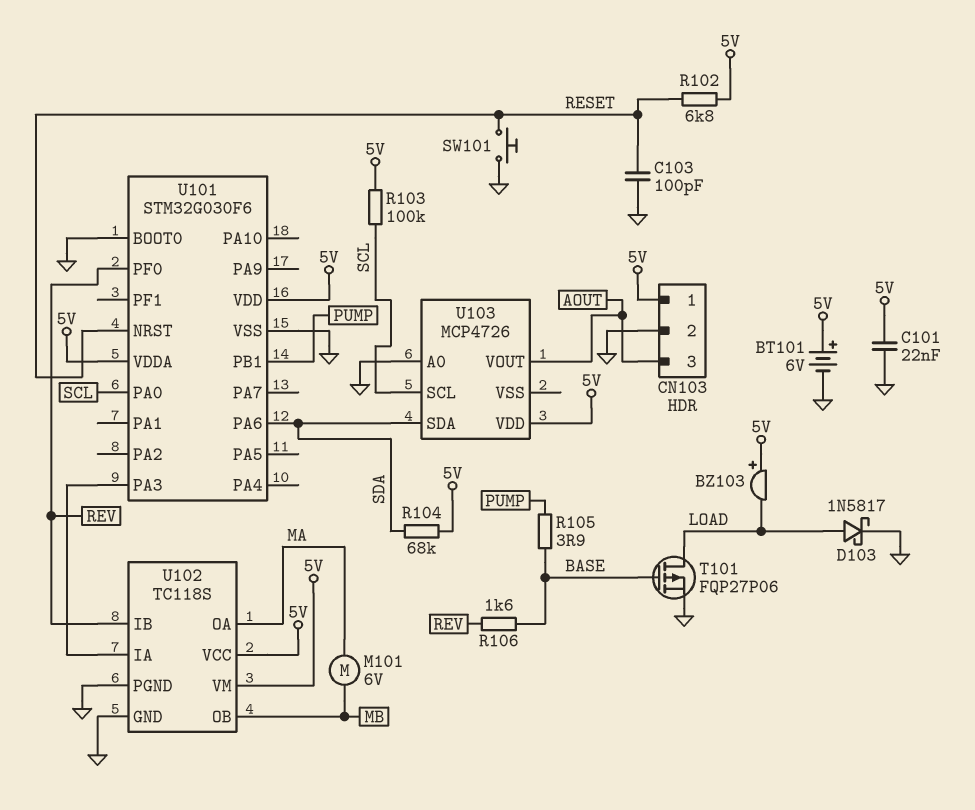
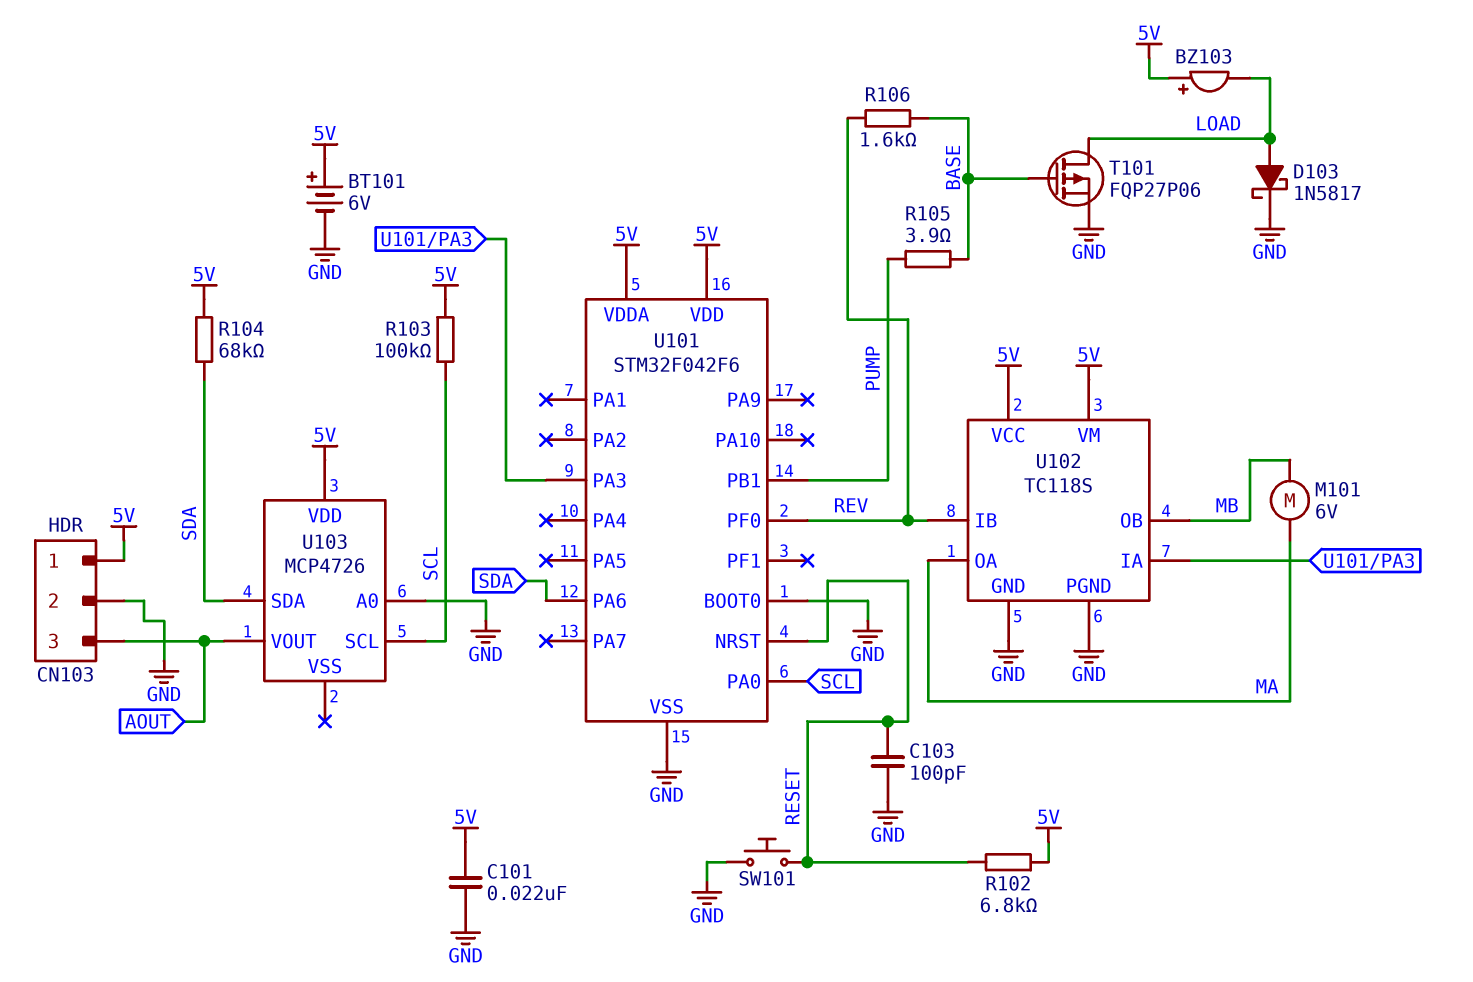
U101: STM32G030F6 -> STM32F042F6

